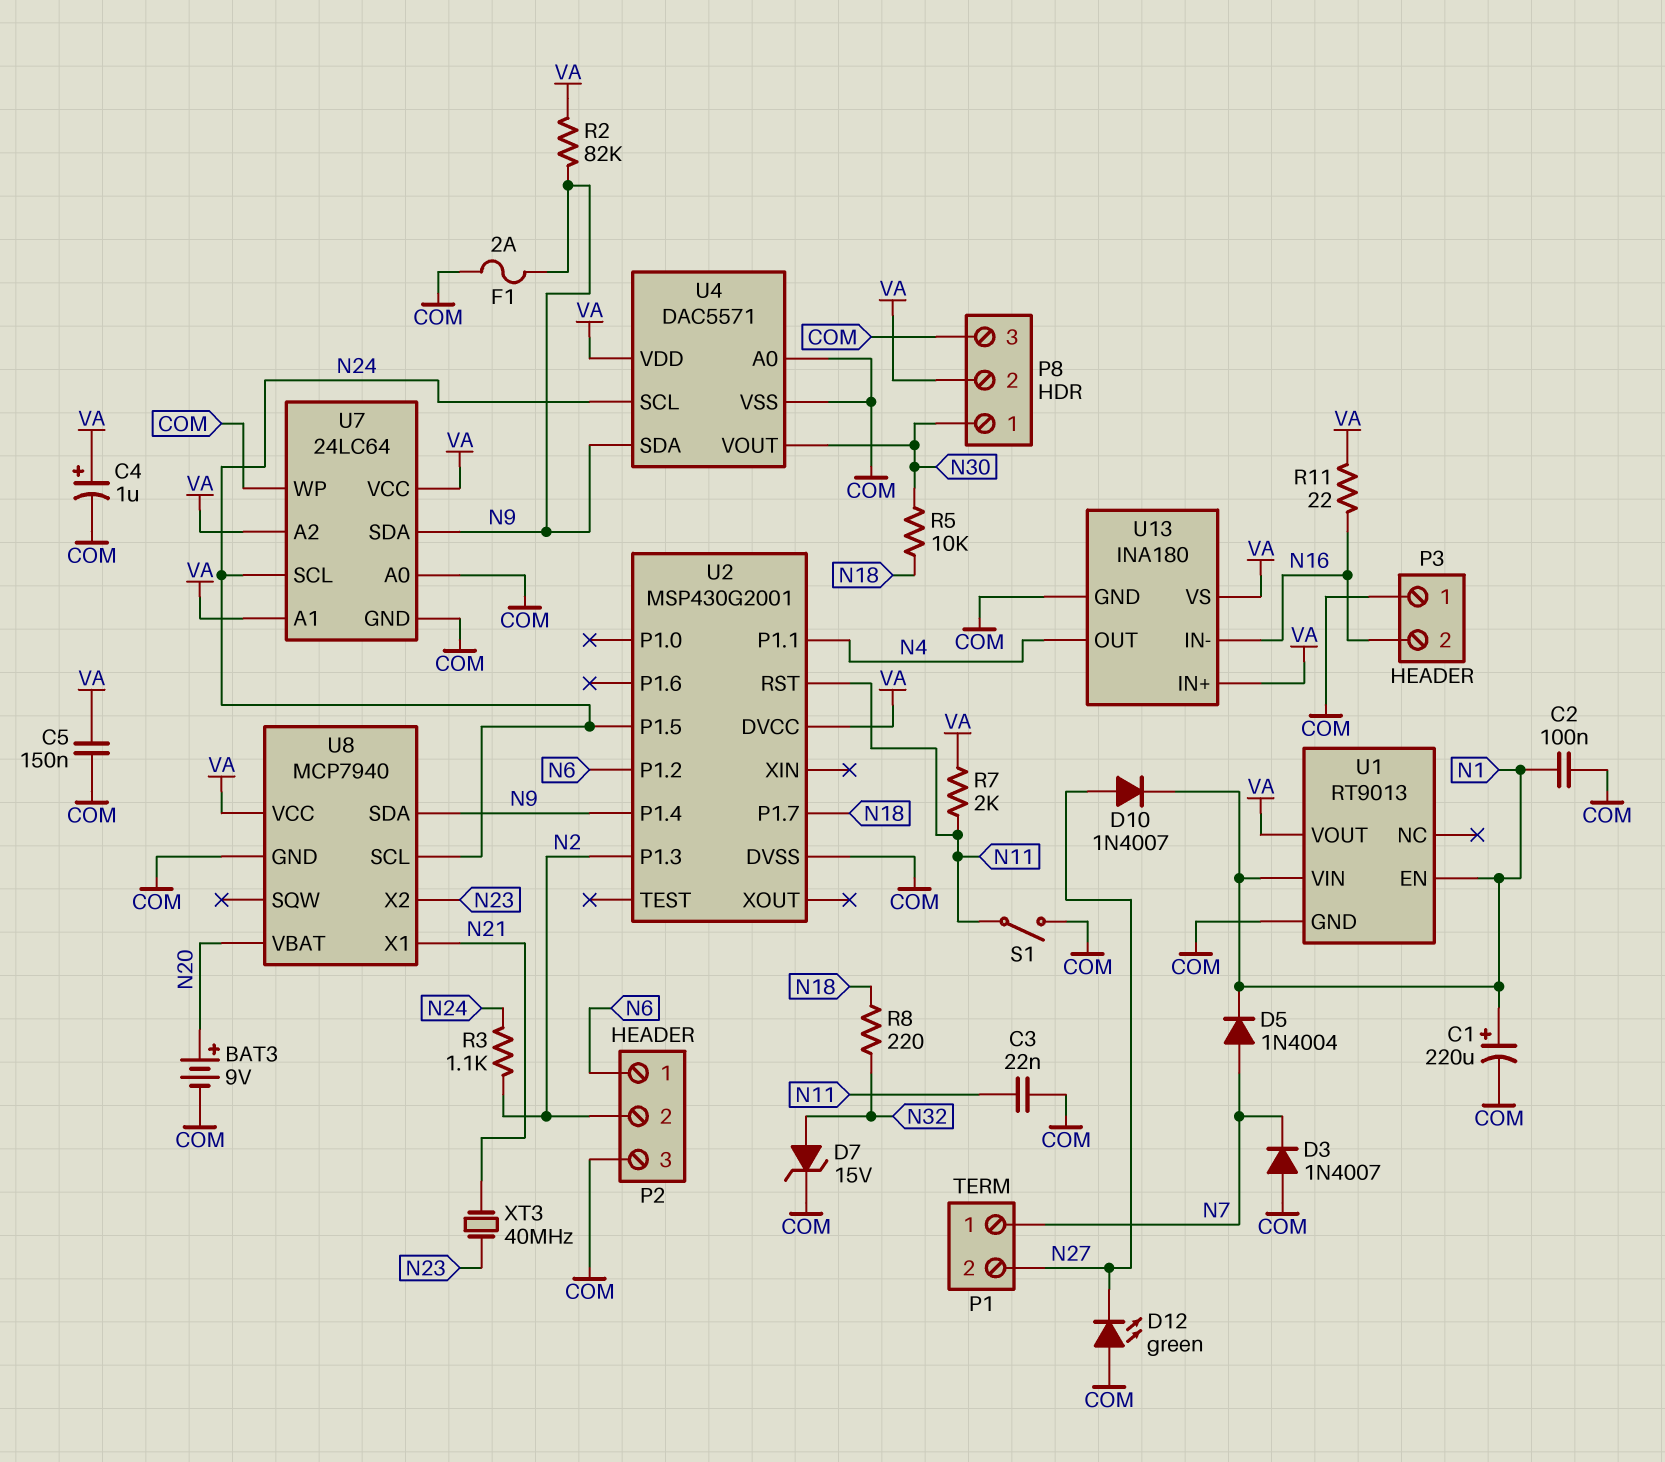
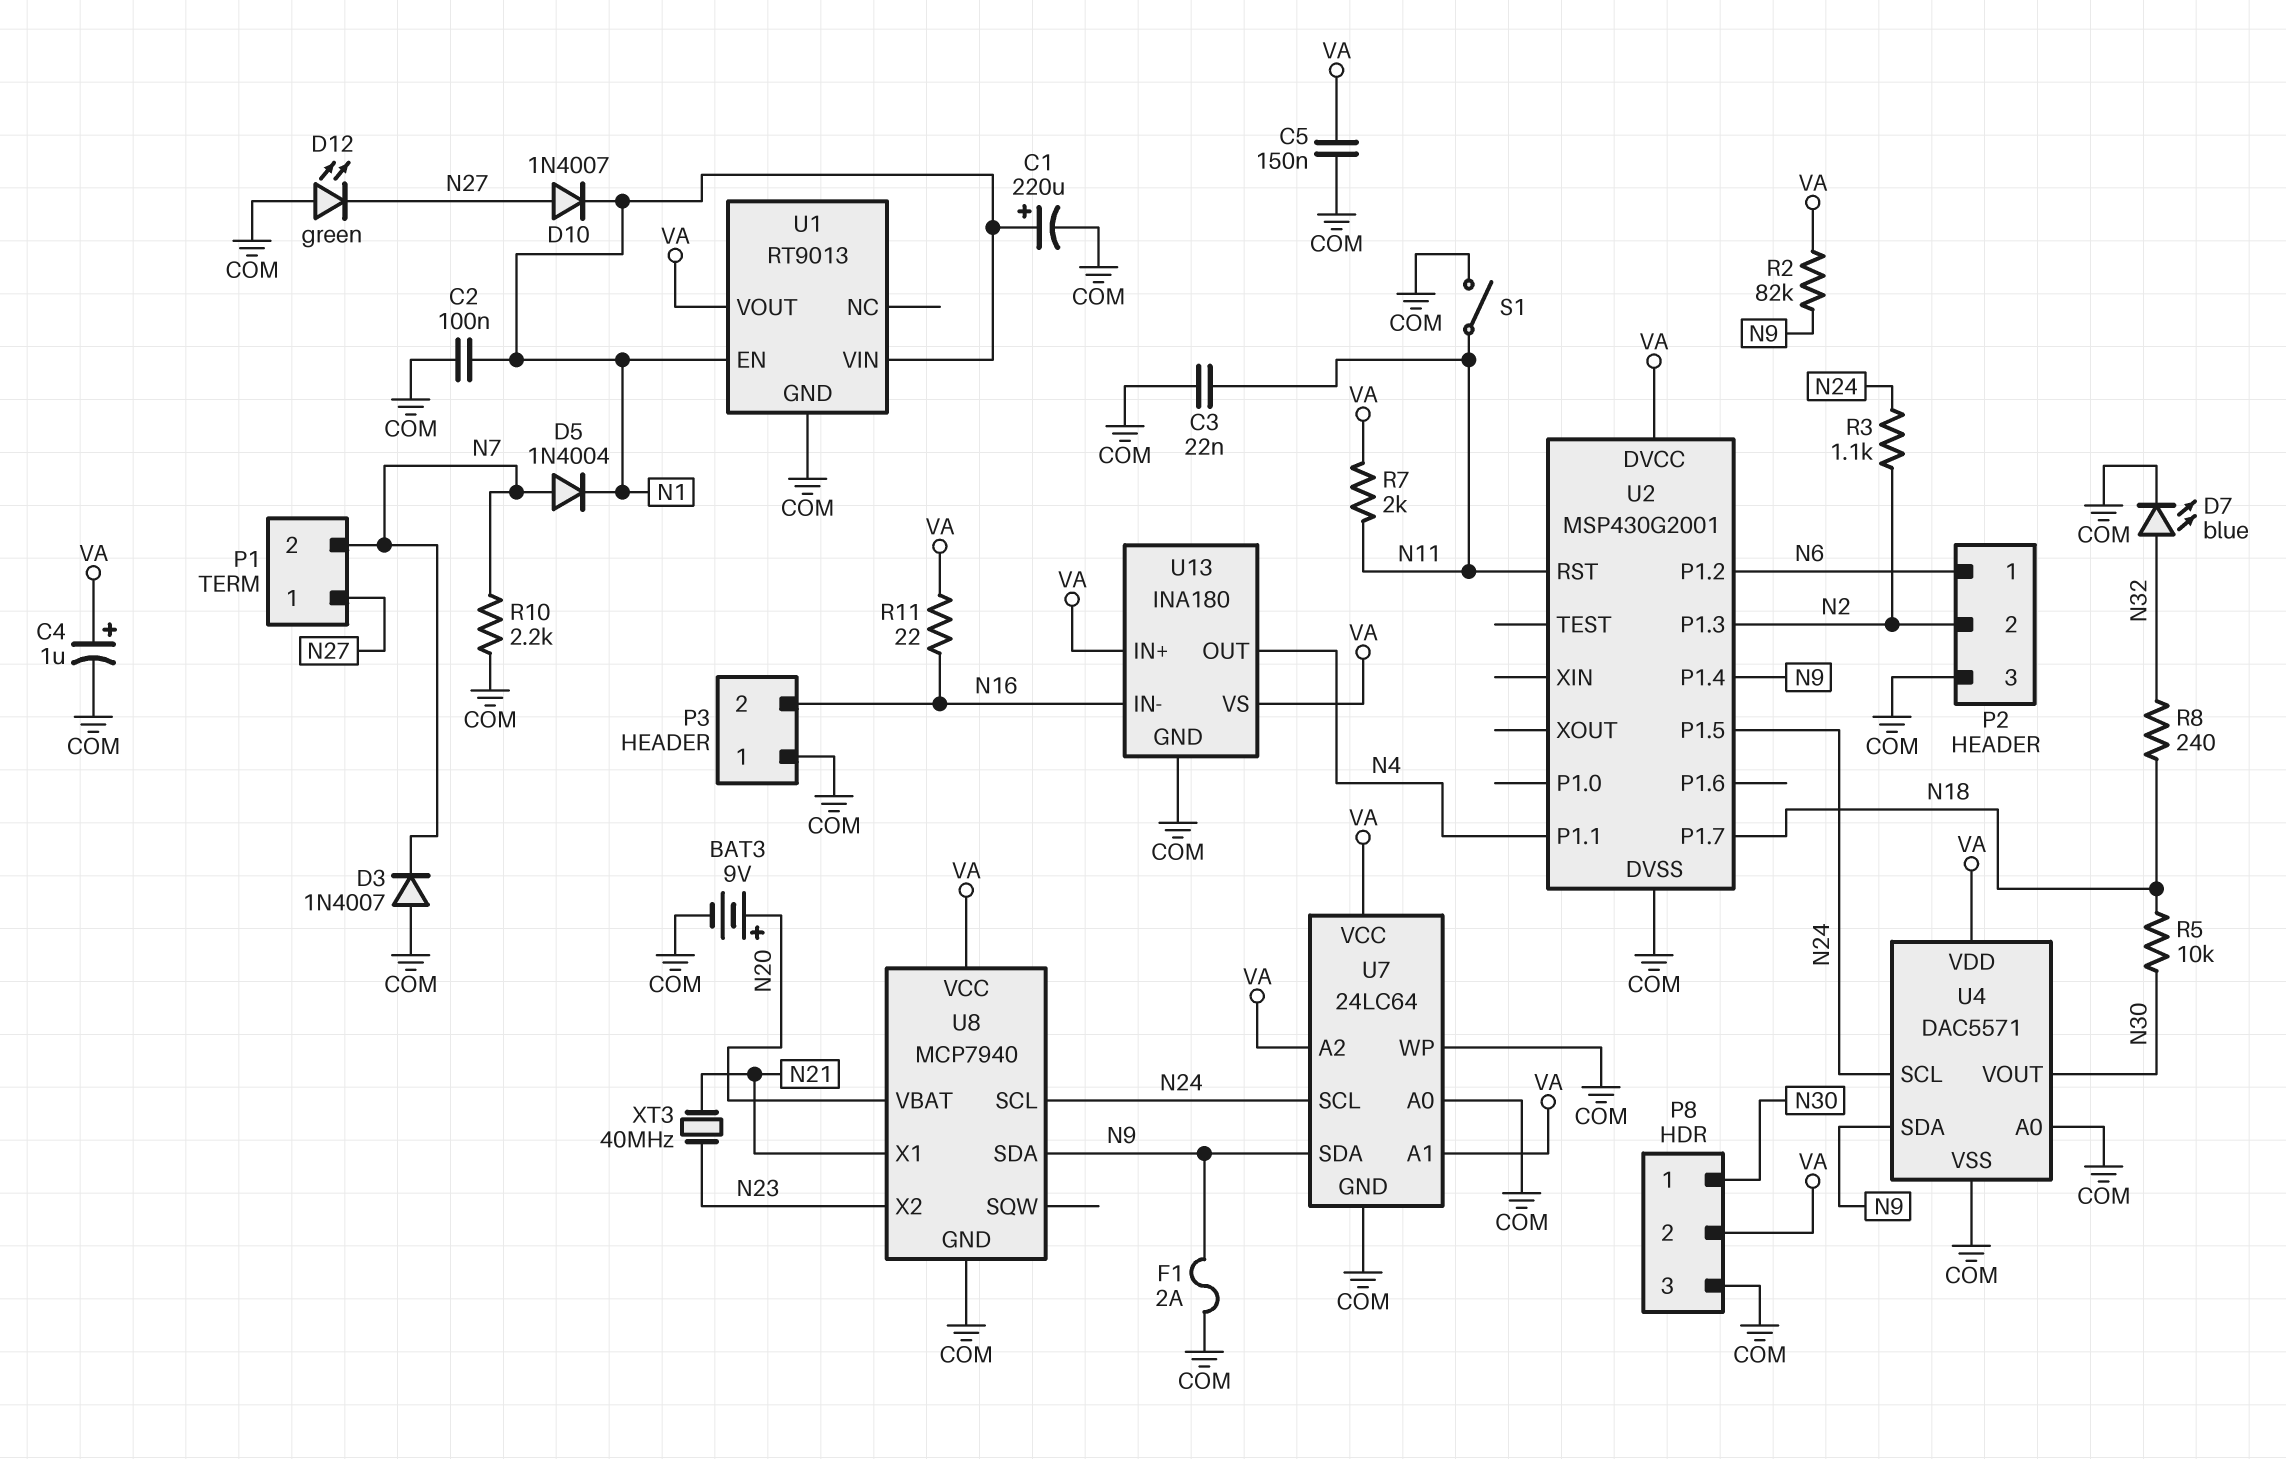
D7: zener 15V (A N32, K COM) -> LED blue (A N32, K COM)
P1 pin 1: N7 -> N27
P1 pin 2: N27 -> N7
R8: 220 (N18, N32) -> 240 (N18, N32)
R10: none -> 2.2k (COM, N7)

